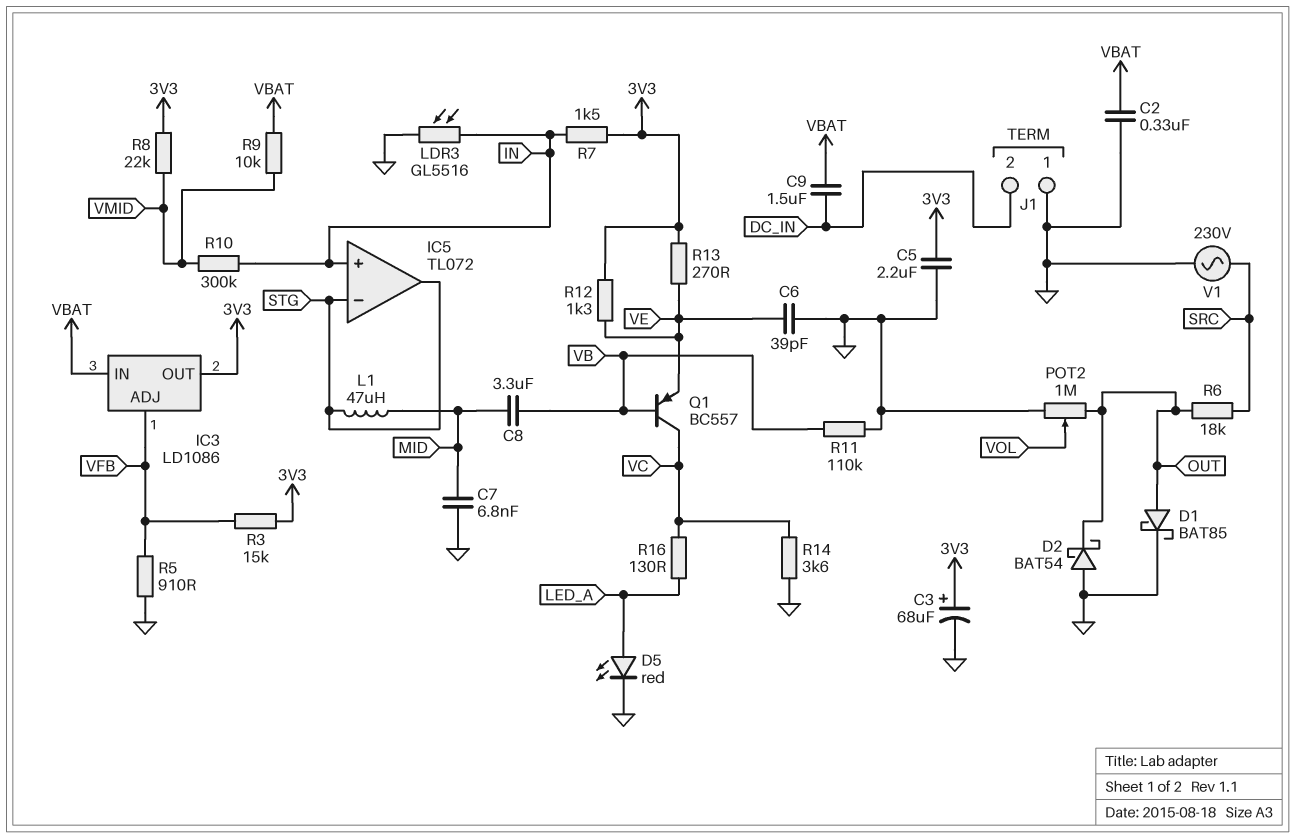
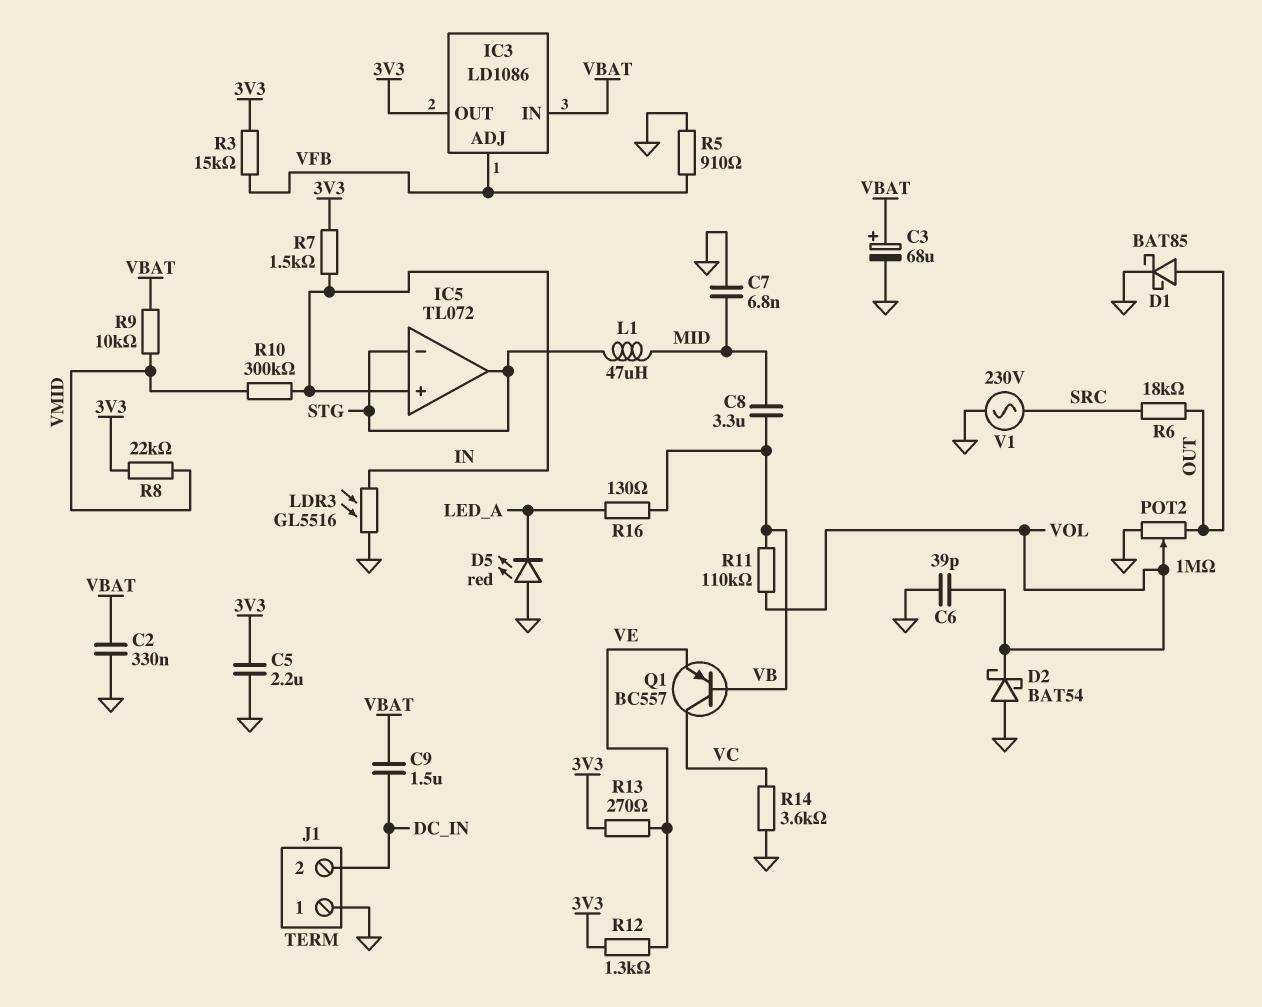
C3: 68uF (plus 3V3, minus GND) -> 68uF (plus VBAT, minus GND)
C6: 39pF (GND, VE) -> 39pF (GND, VOL)
D2: schottky BAT54 (A GND, K OUT) -> schottky BAT54 (A GND, K VOL)
D5: LED red (A LED_A, K GND) -> LED red (A GND, K LED_A)
R11: 110k (GND, VB) -> 110k (VB, VOL)
R16: 130 (LED_A, VC) -> 130 (LED_A, VB)

